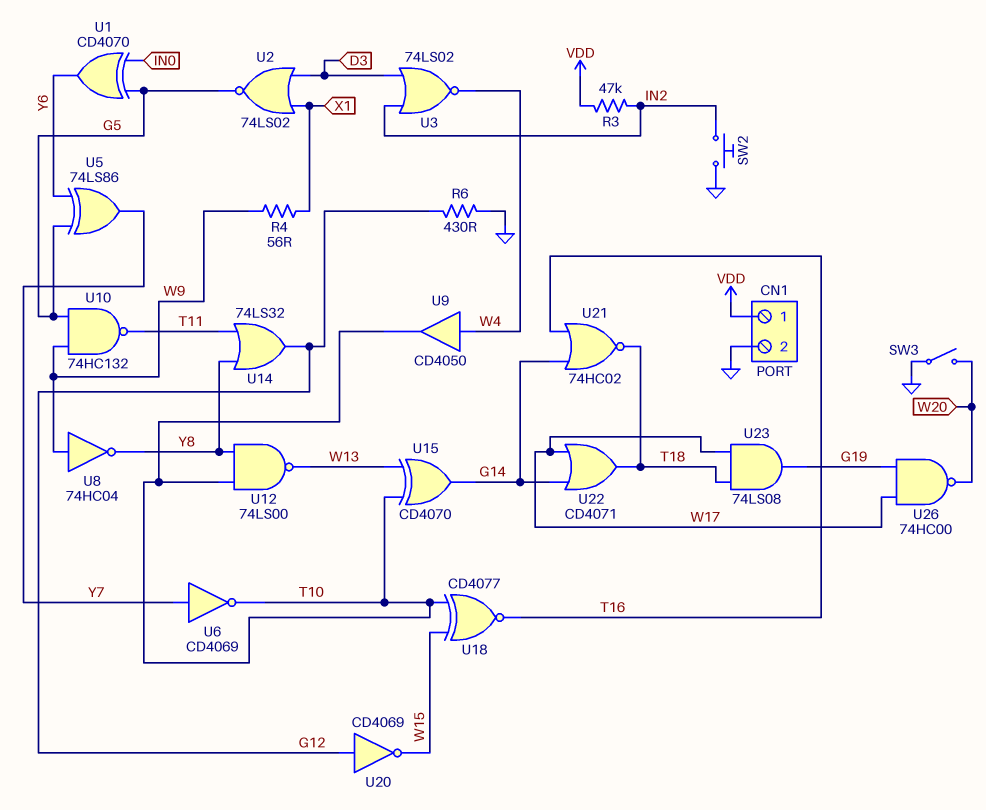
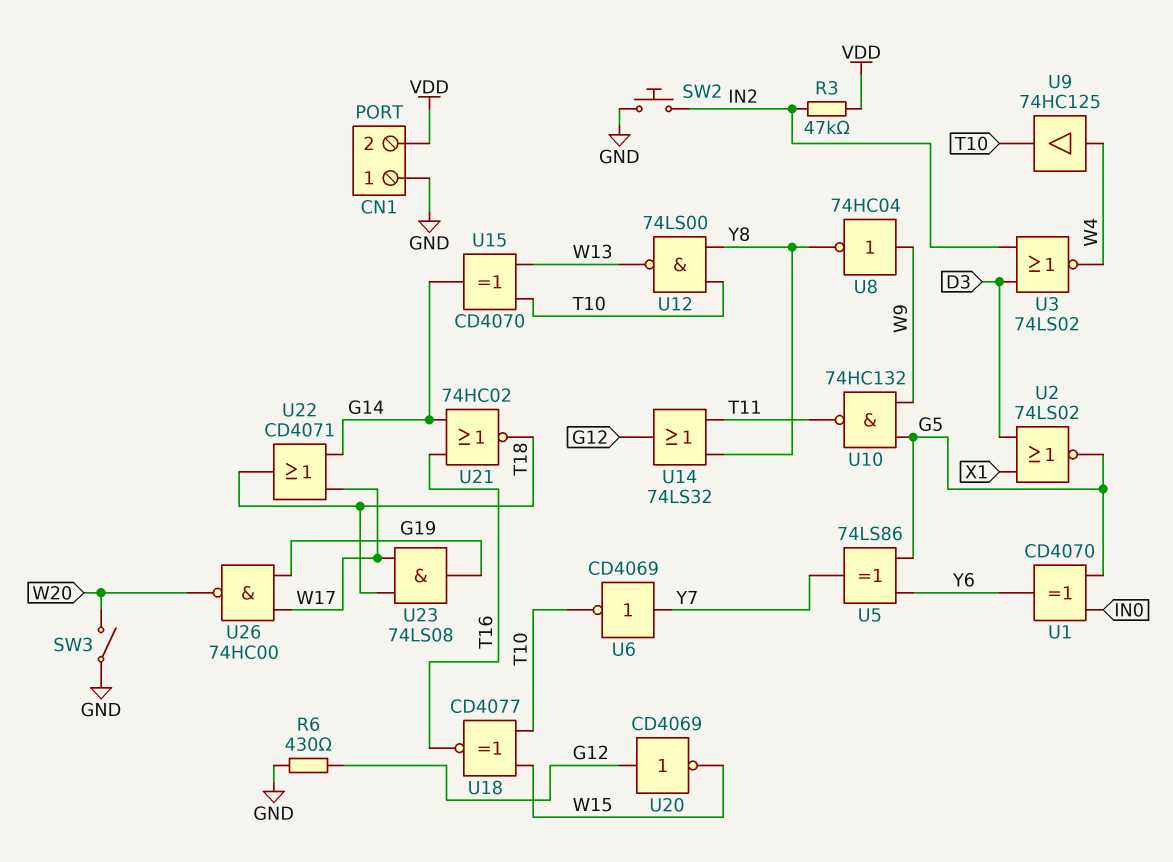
CN1 pin 1: VDD -> GND
CN1 pin 2: GND -> VDD
R4: 56 (W9, X1) -> none
U9: buffer CD4050 (in W4, out T10) -> buffer 74HC125 (in W4, out T10)

